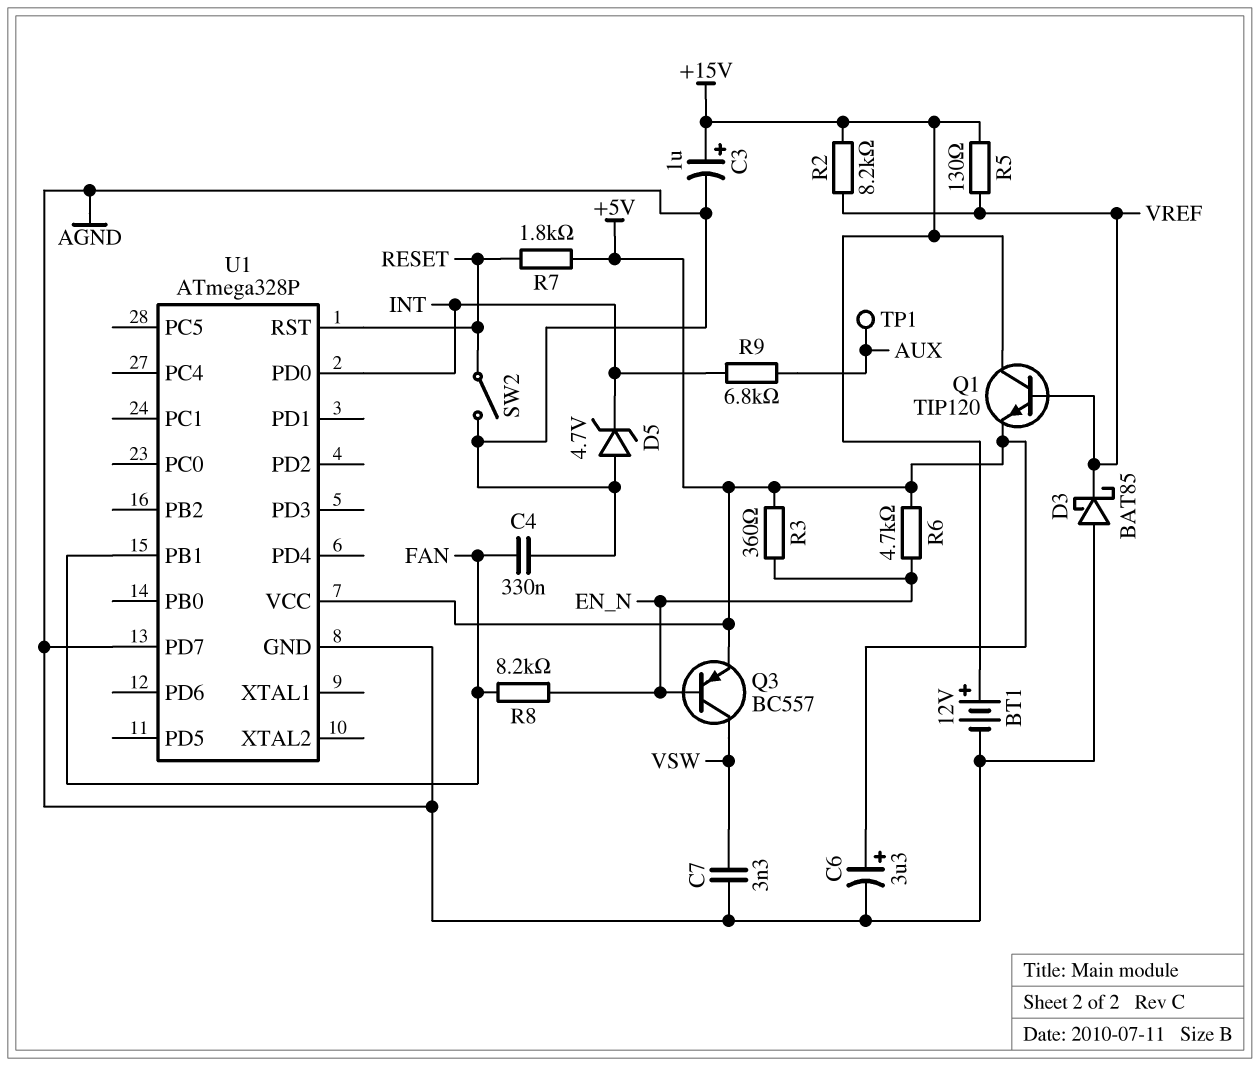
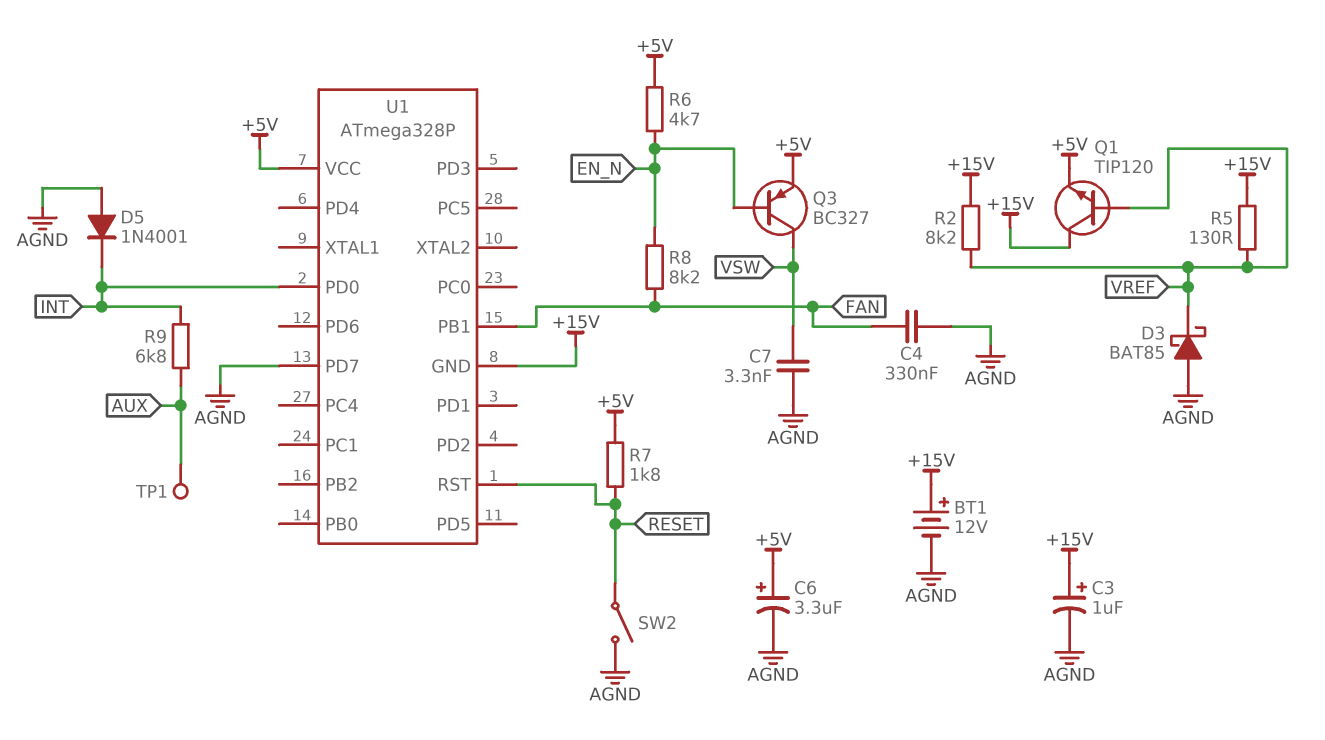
D5: zener 4.7V (A AGND, K INT) -> diode 1N4001 (A AGND, K INT)
Q3: PNP BC557 (B EN_N, C VSW, E +5V) -> PNP BC327 (B EN_N, C VSW, E +5V)
R3: 360 (+5V, EN_N) -> none
U1 pin GND: AGND -> +15V

